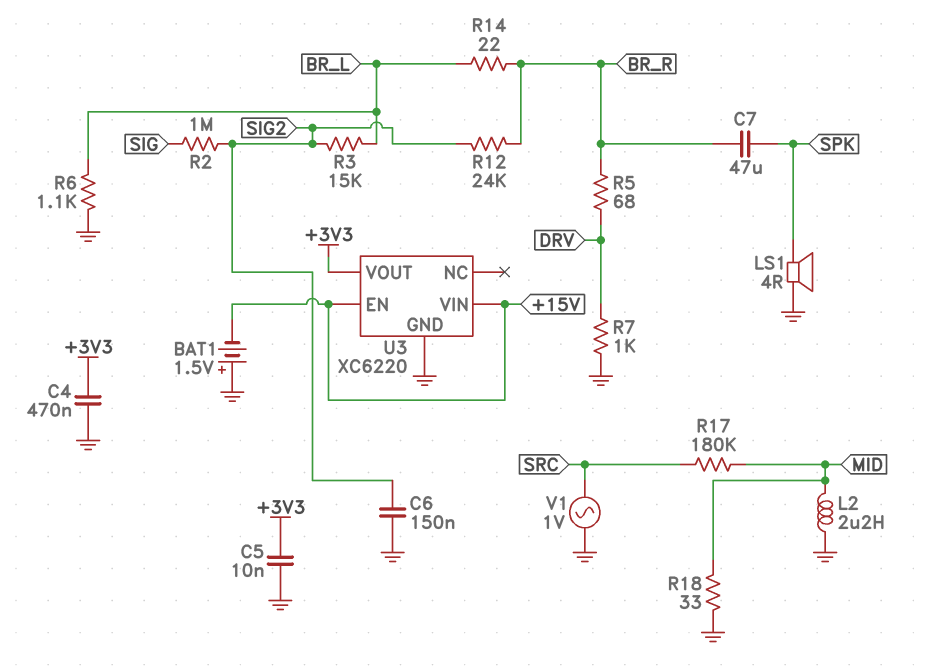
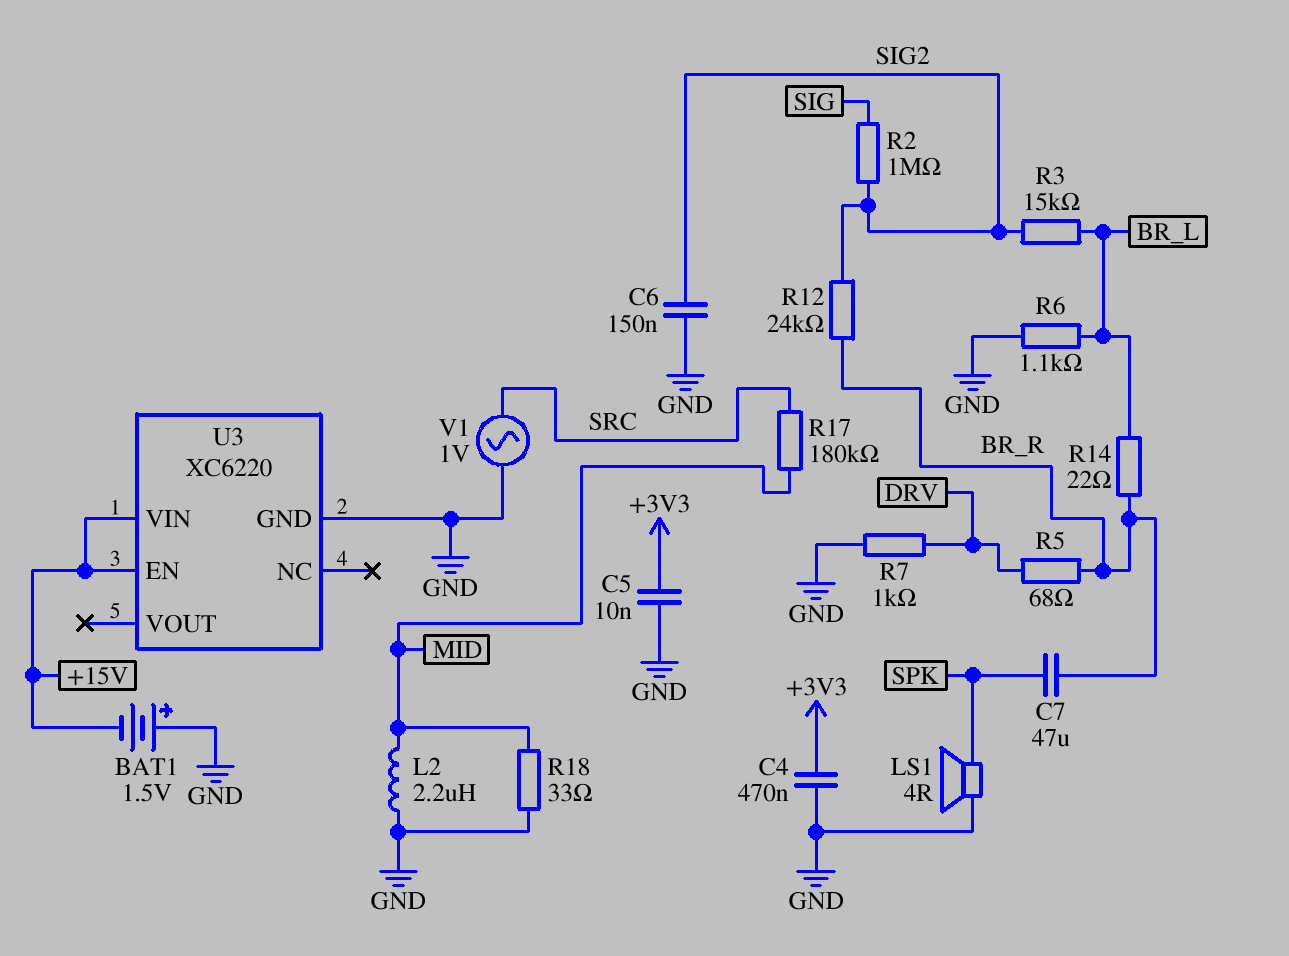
U3 pin VOUT: +3V3 -> none

